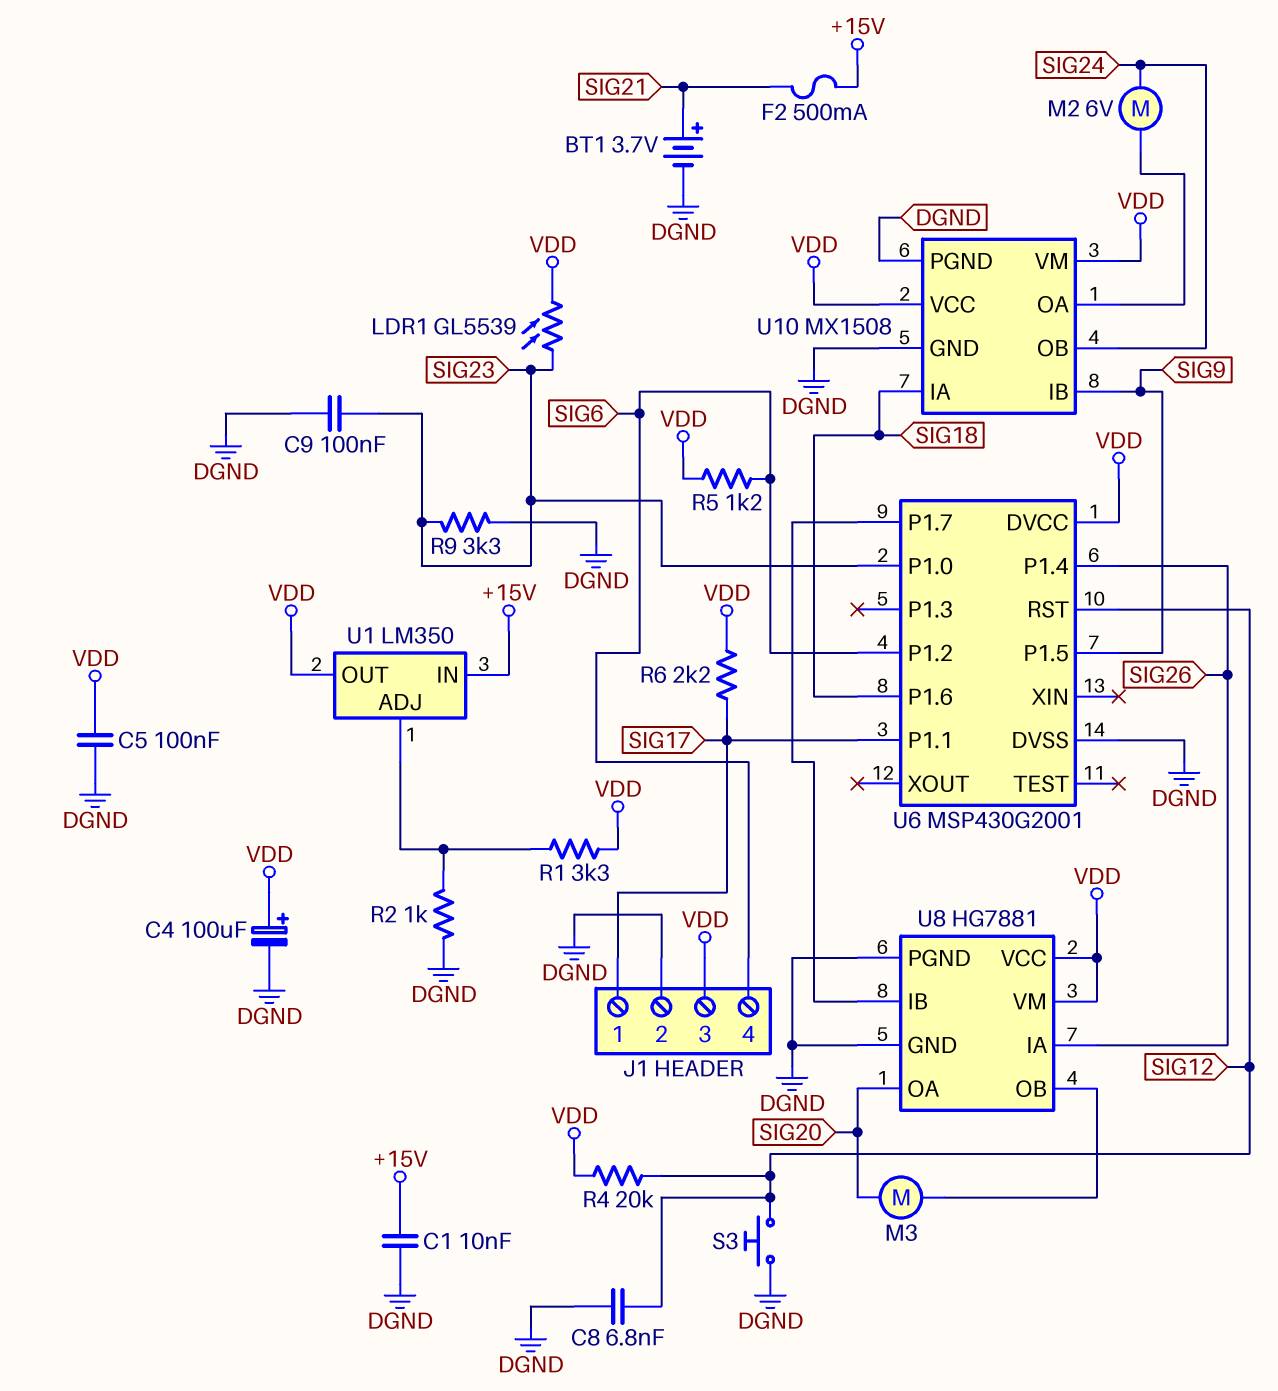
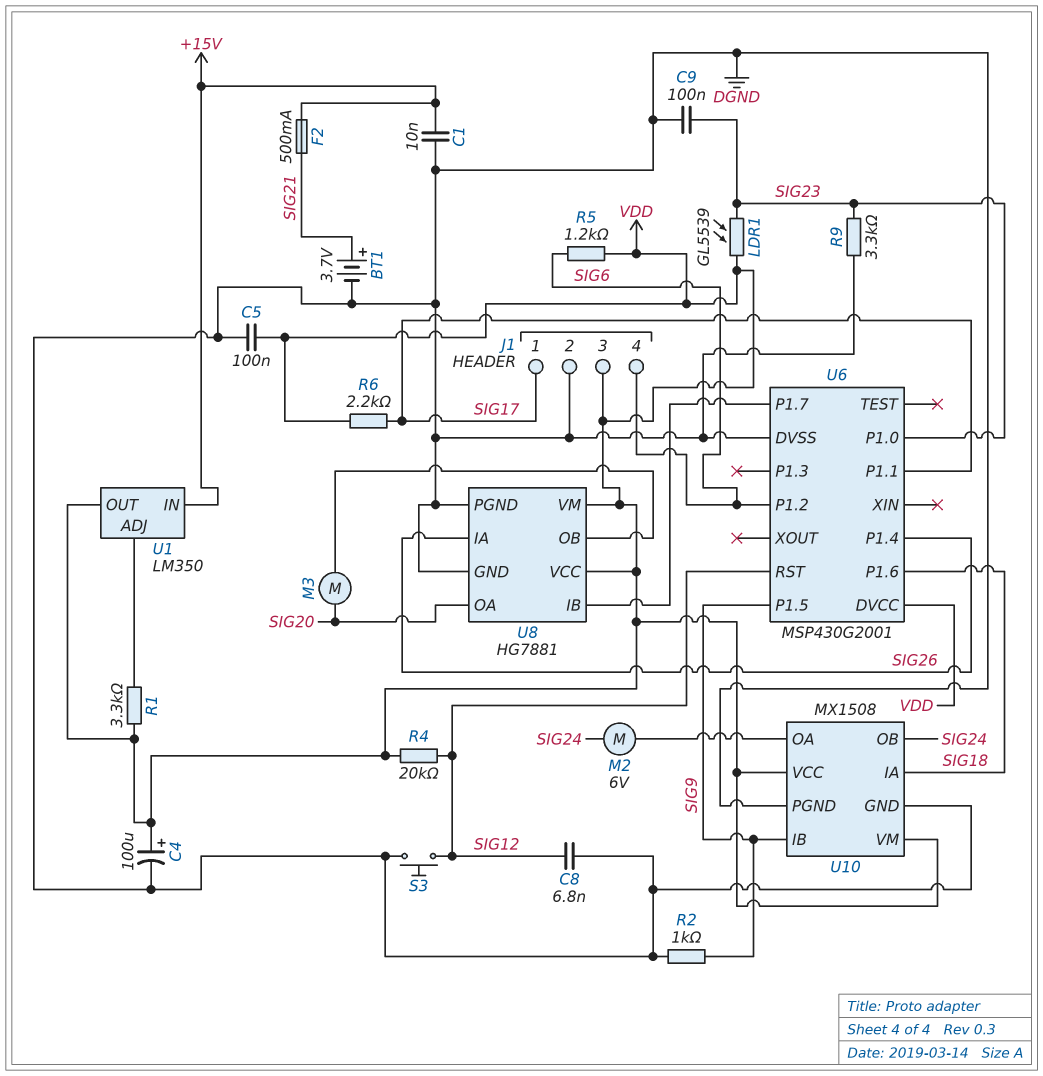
R2: 1k (DGND, U1/ADJ) -> 1k (DGND, SIG9)

